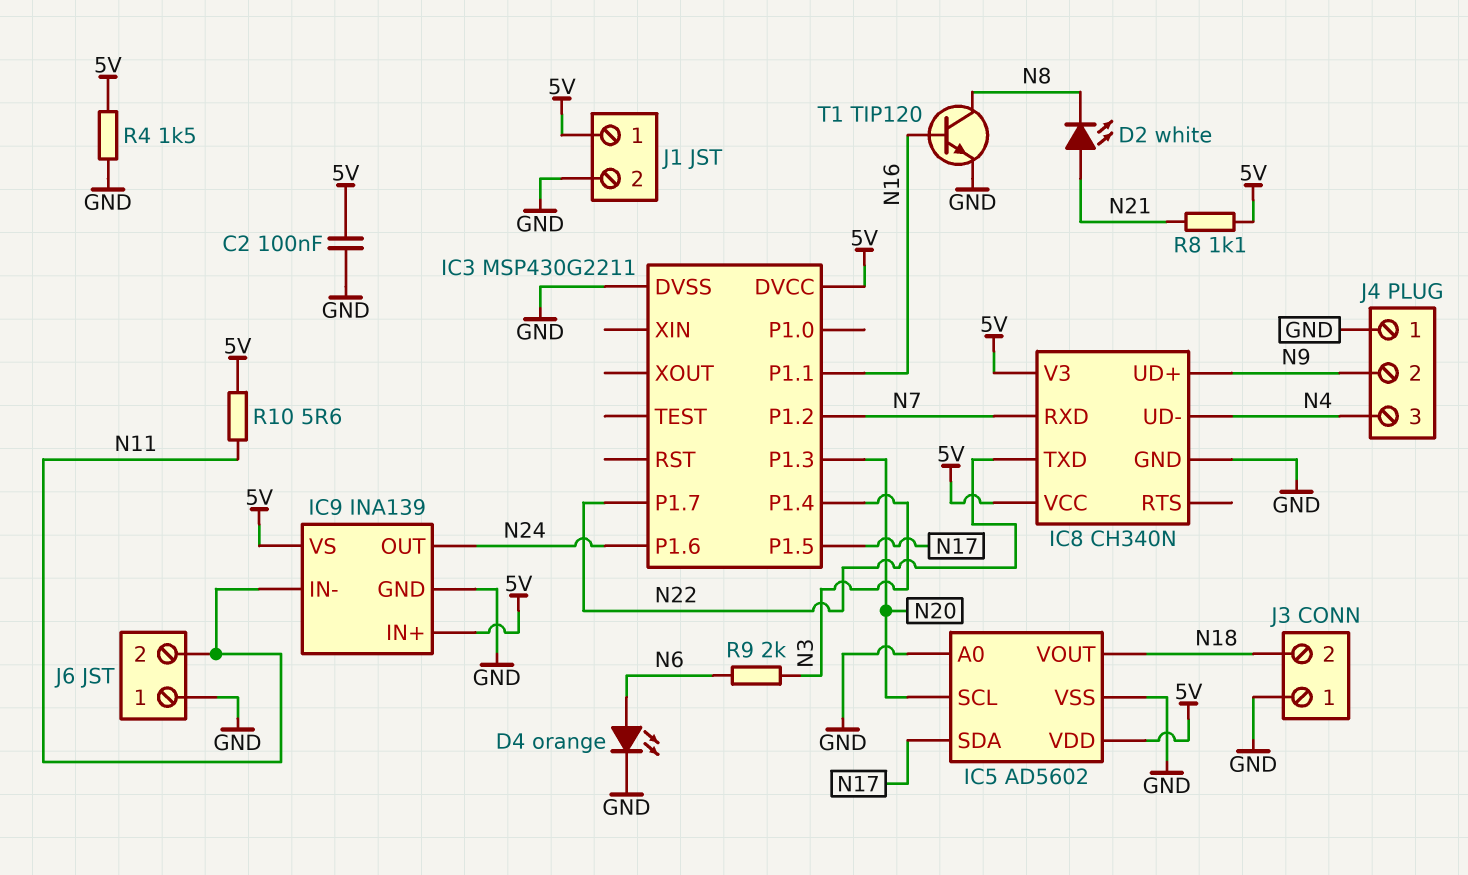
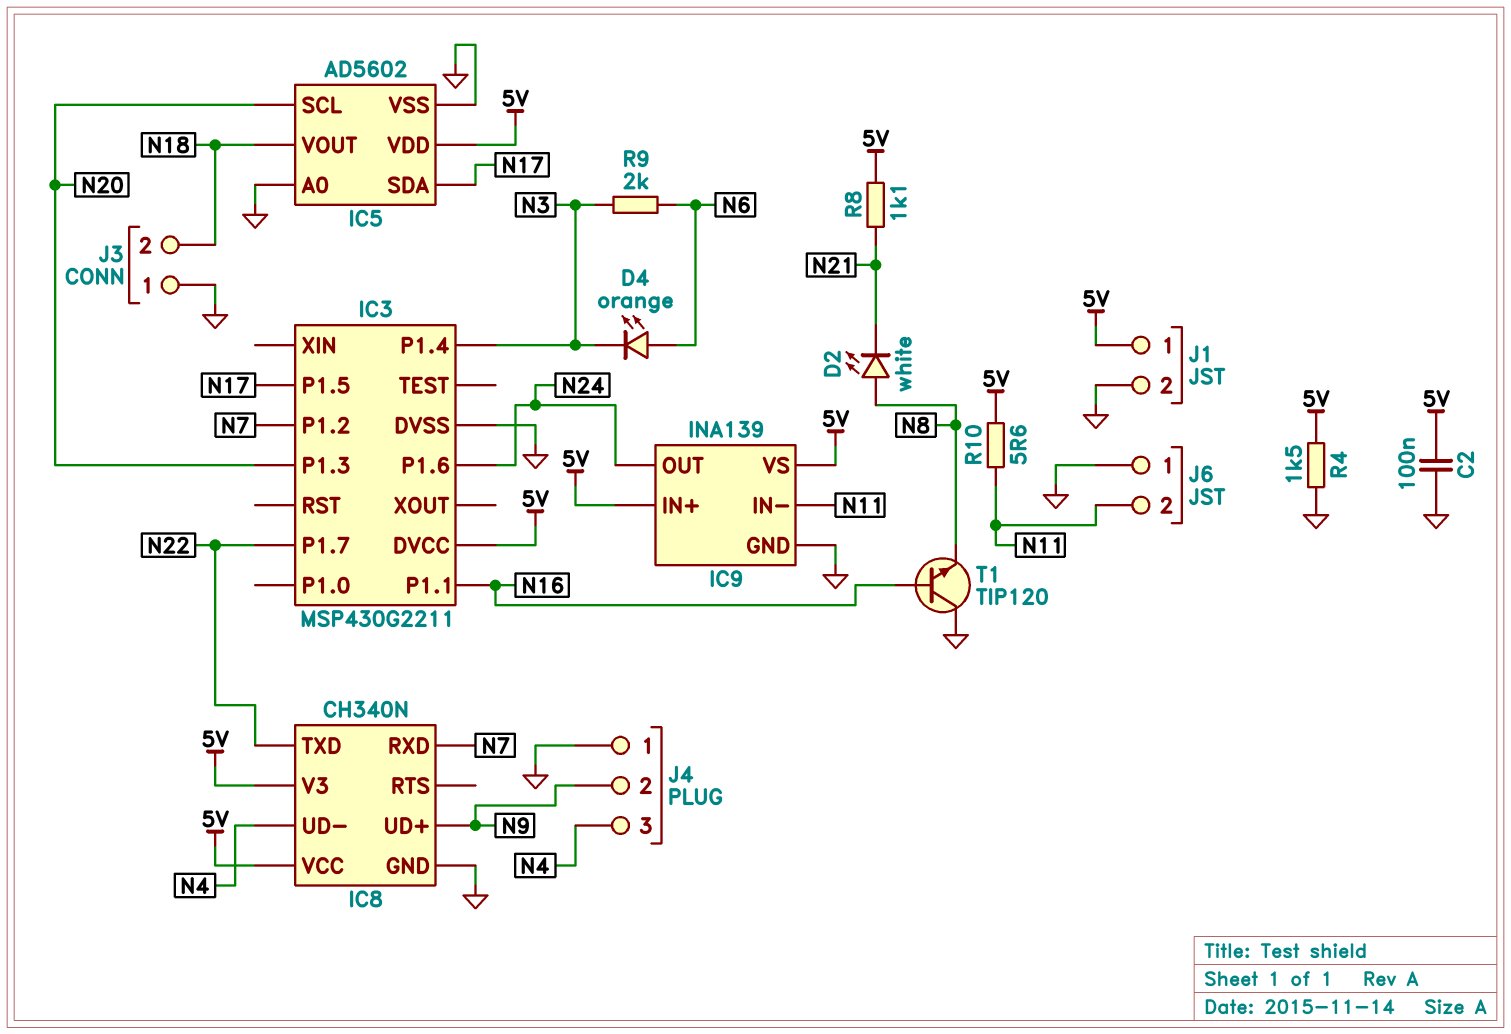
D2: LED white (A N21, K N8) -> LED white (A N8, K N21)
D4: LED orange (A N6, K GND) -> LED orange (A N6, K N3)
T1: NPN TIP120 (B N16, C N8, E GND) -> NPN TIP120 (B N16, C GND, E N8)

